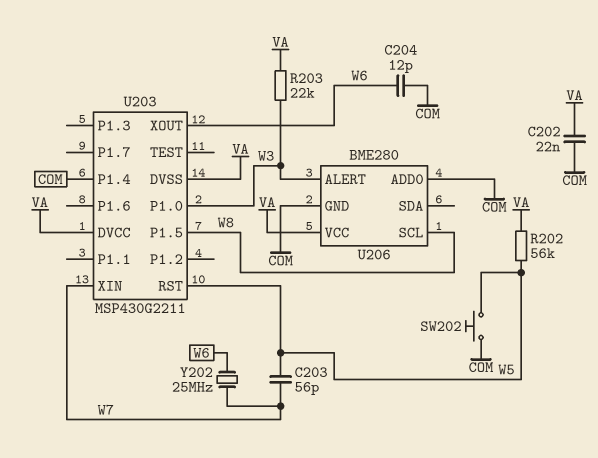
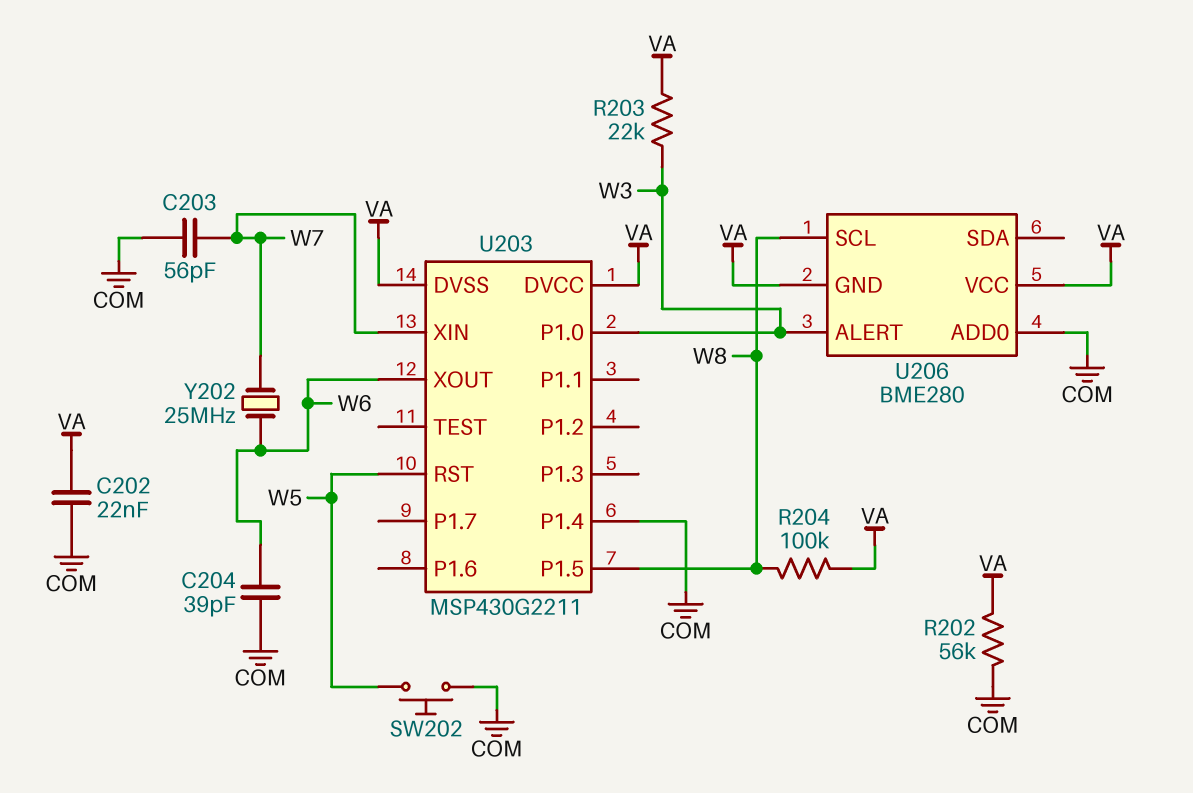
C203: 56pF (W5, W7) -> 56pF (COM, W7)
C204: 12pF (COM, W6) -> 39pF (COM, W6)
R202: 56k (VA, W5) -> 56k (COM, VA)
R204: none -> 100k (VA, W8)
U206 pin GND: COM -> VA

